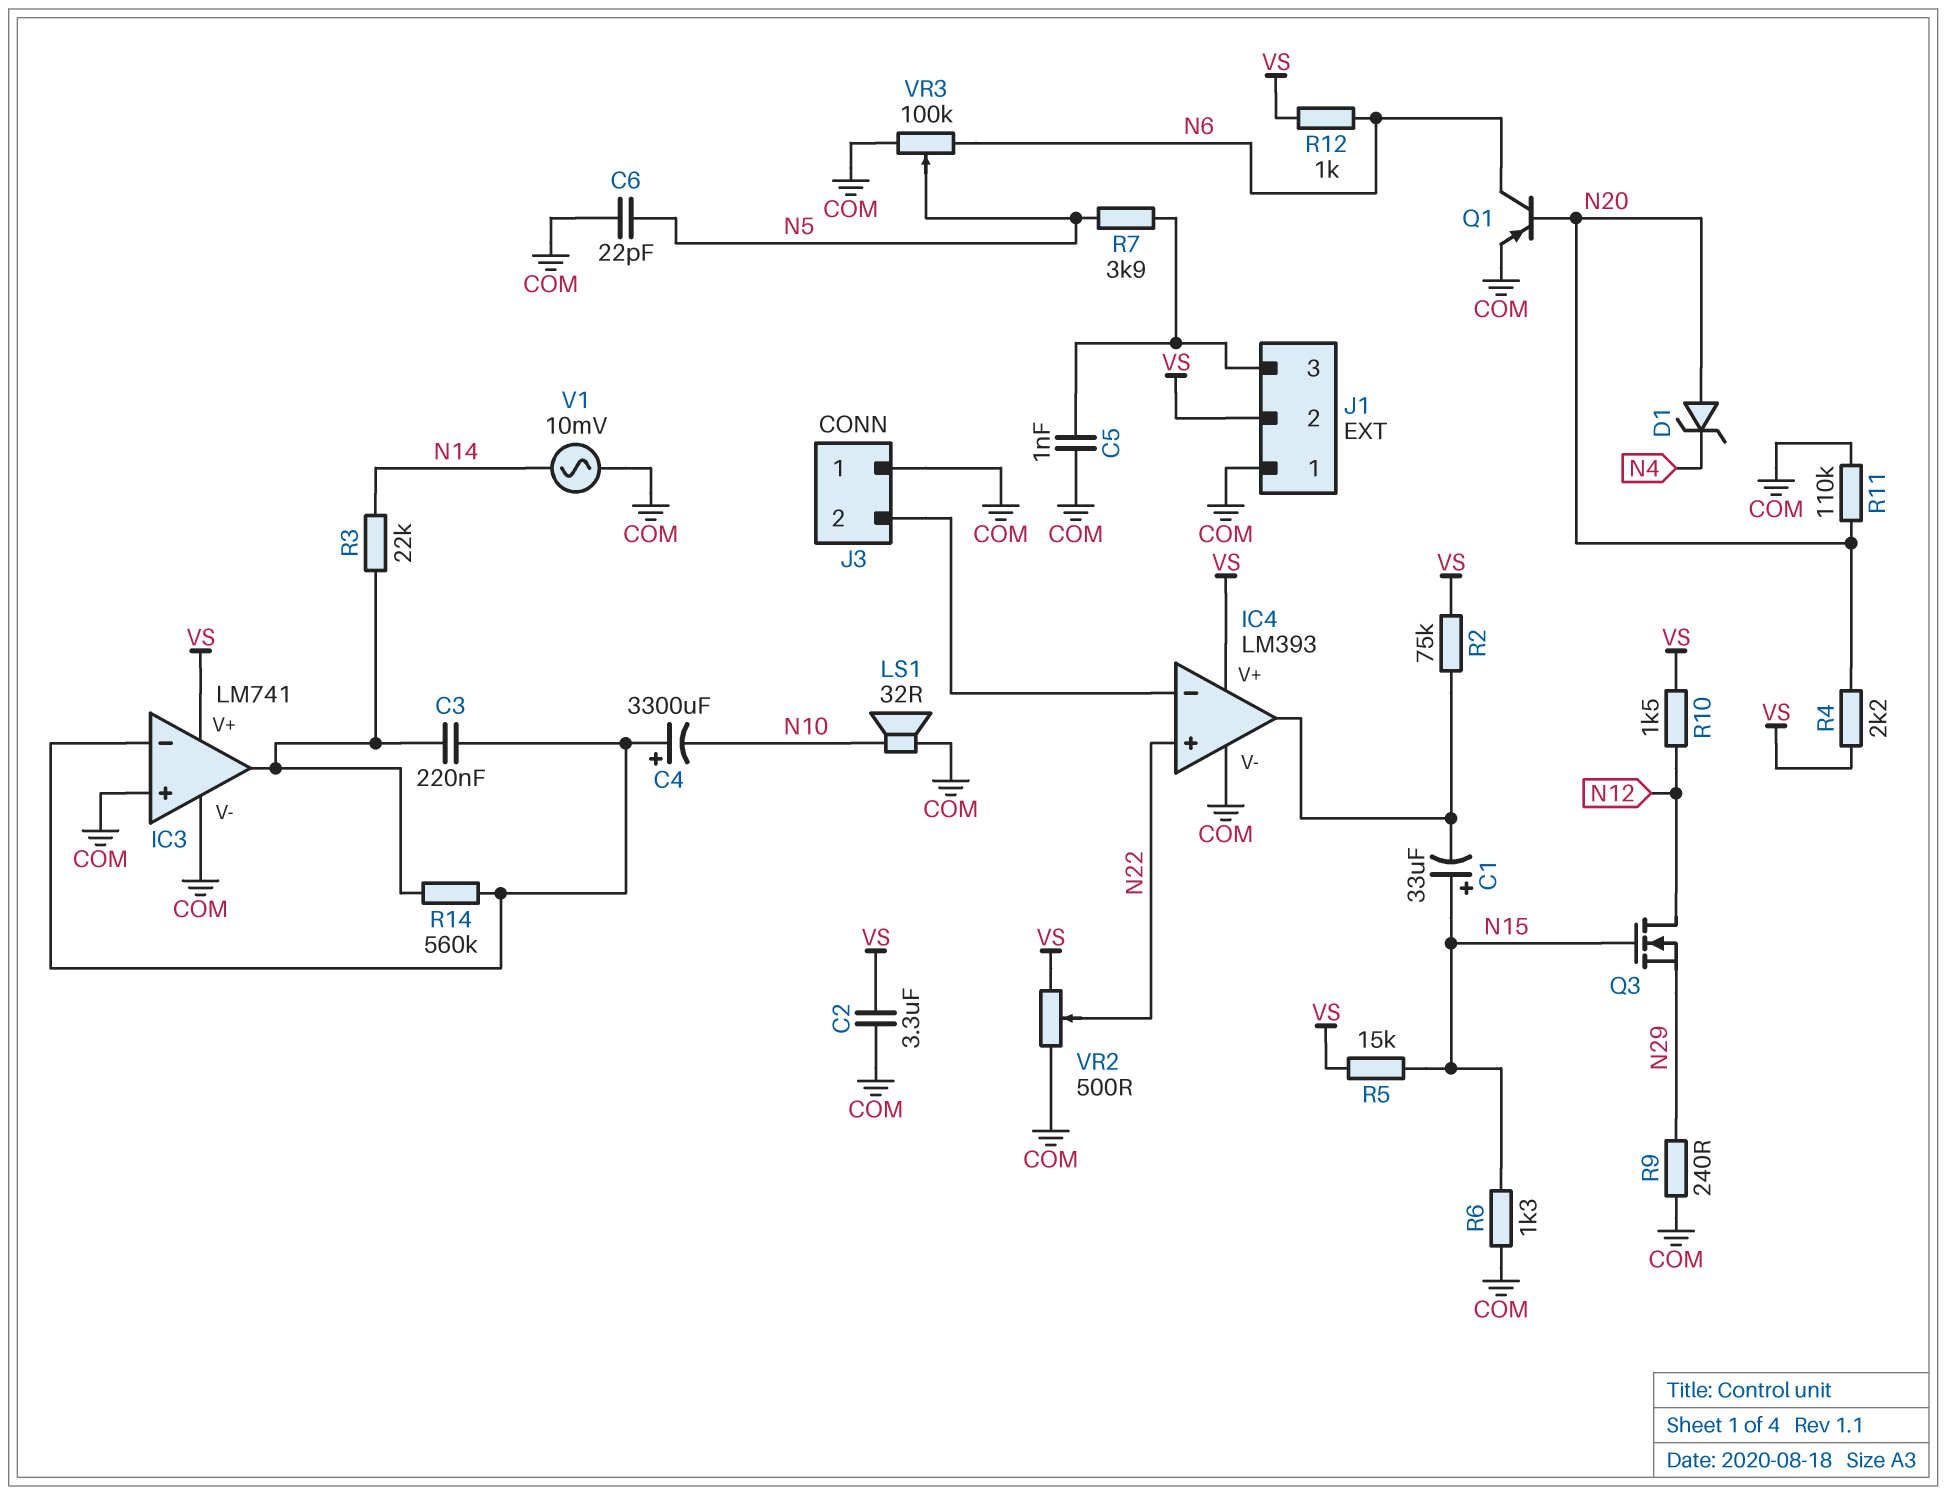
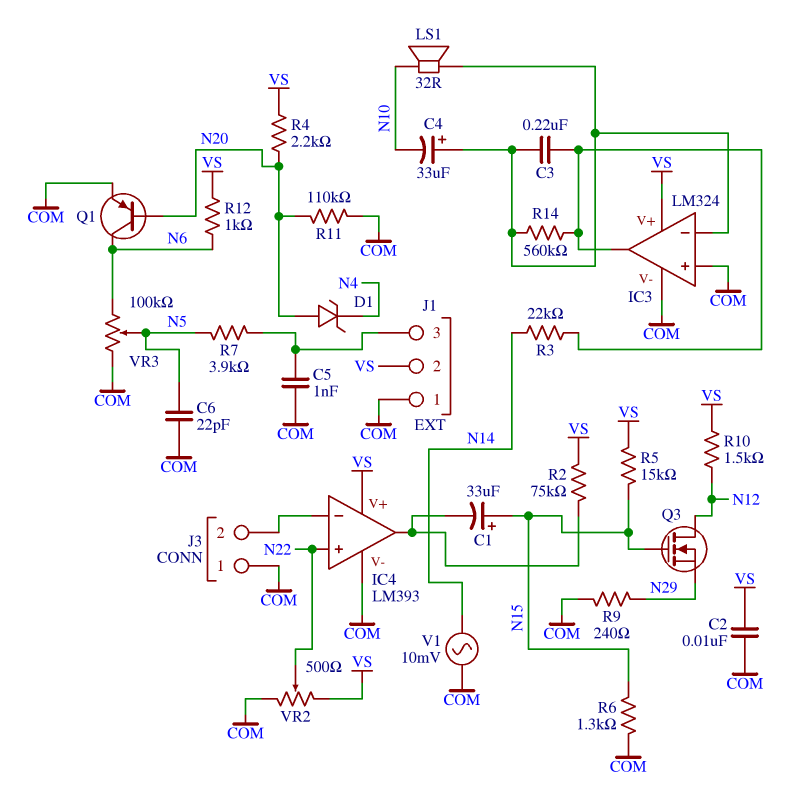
C2: 3.3uF (COM, VS) -> 10nF (COM, VS)
C4: 3300uF (plus IC3/in-, minus N10) -> 33uF (plus IC3/in-, minus N10)
IC3: LM741 -> LM324
LS1: speaker 32R (COM, N10) -> speaker 32R (IC3/in-, N10)

